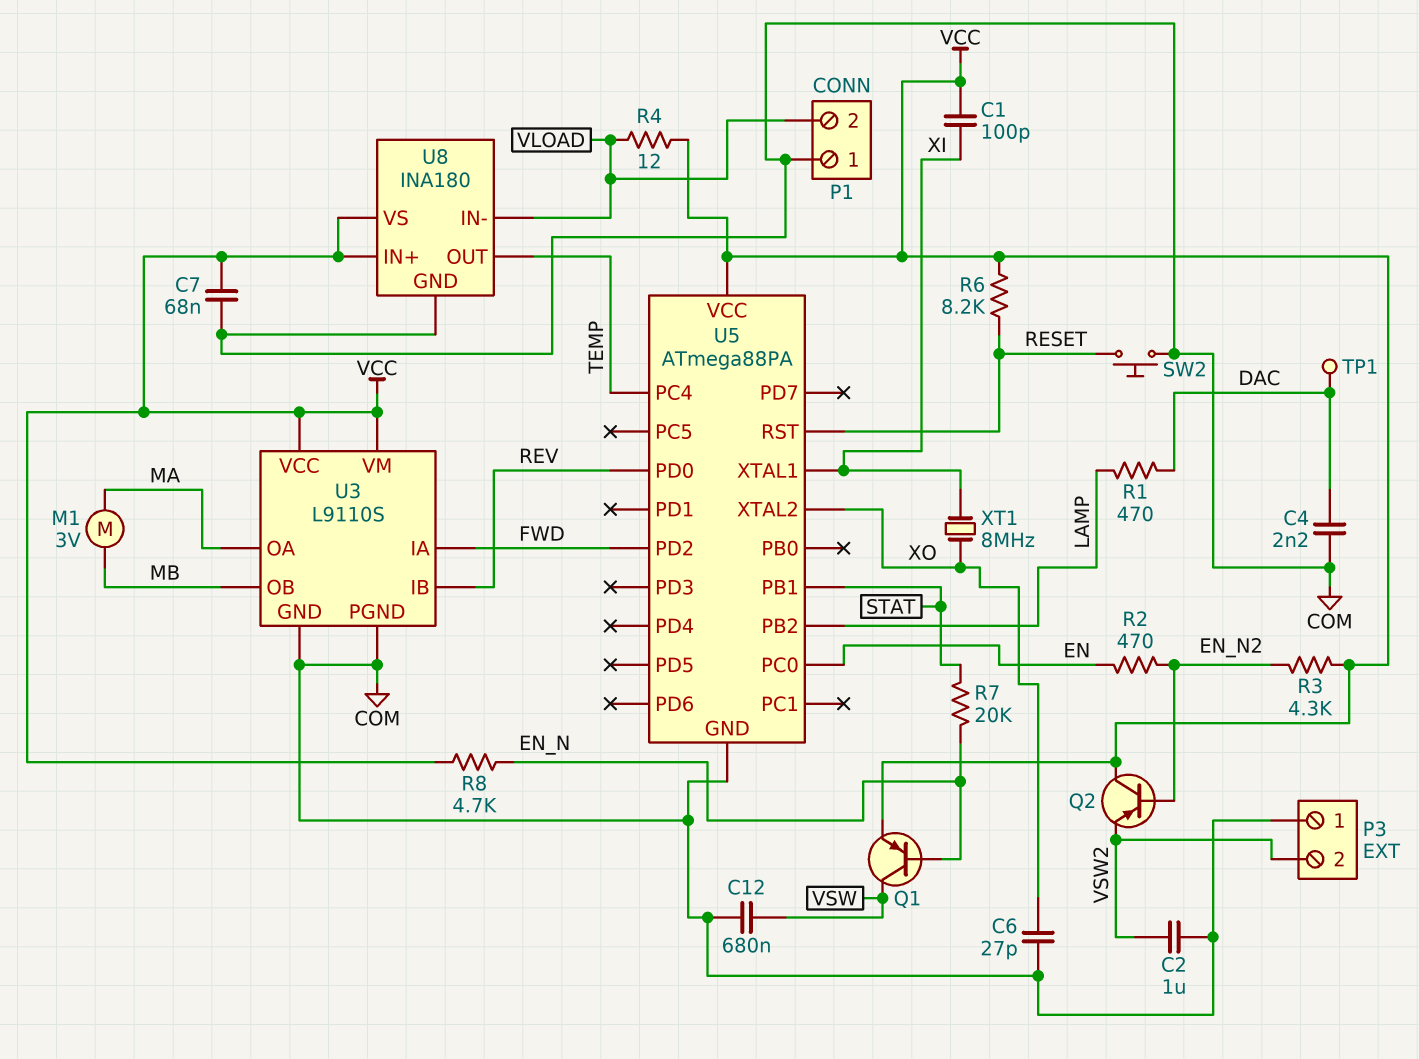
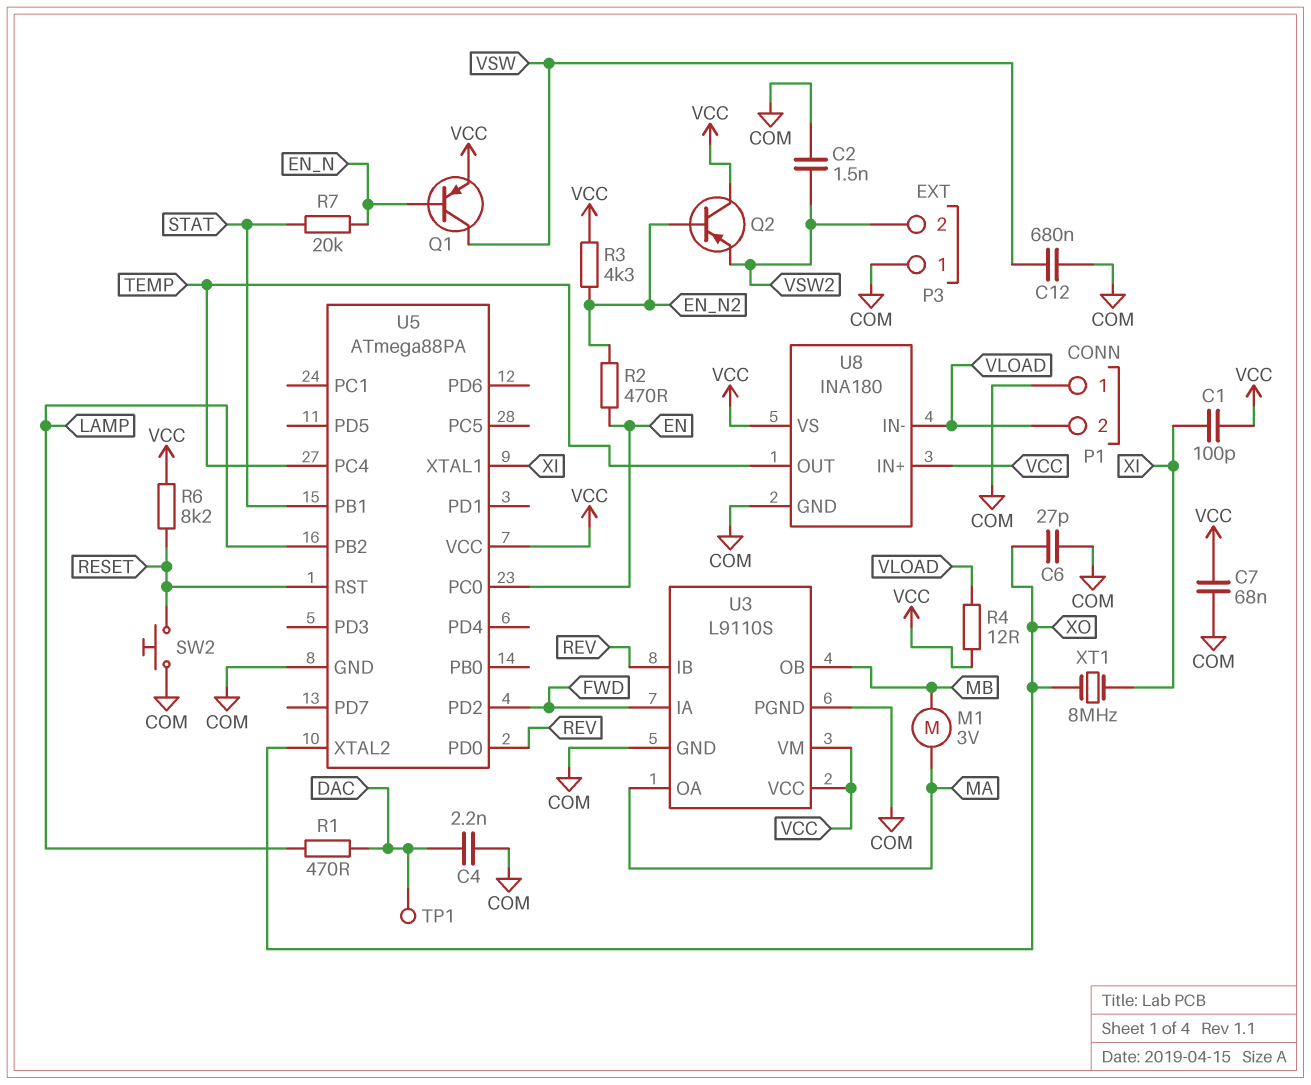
C2: 1uF (COM, VSW2) -> 1.5nF (COM, VSW2)
R8: 4.7k (EN_N, VCC) -> none

